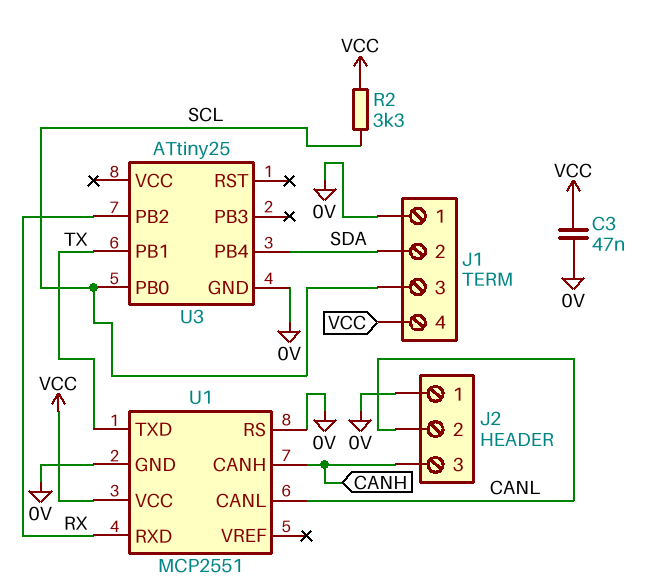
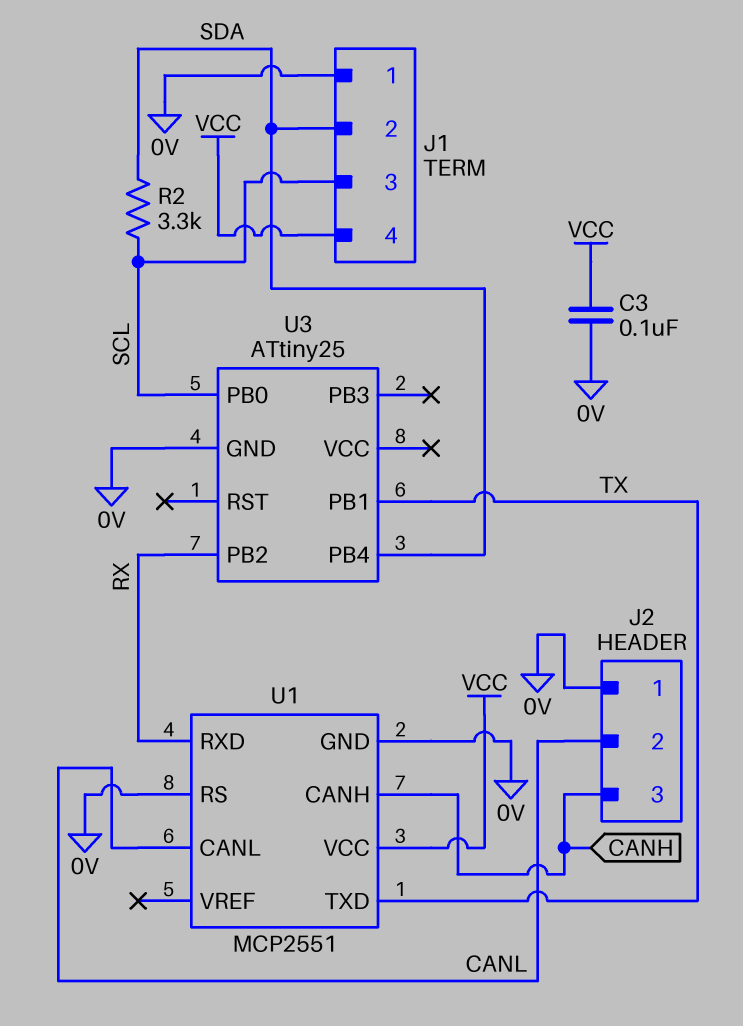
C3: 47nF (0V, VCC) -> 100nF (0V, VCC)
R2: 3.3k (SCL, VCC) -> 3.3k (SCL, SDA)

